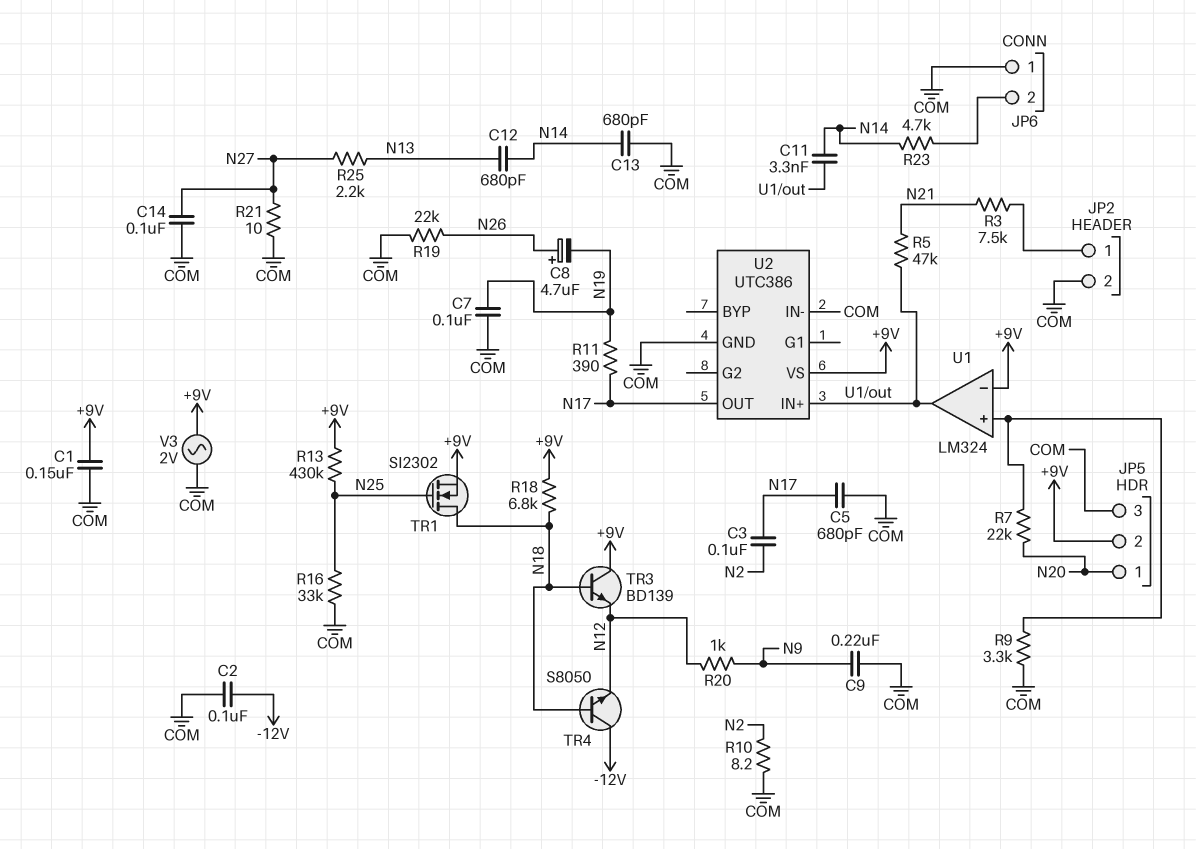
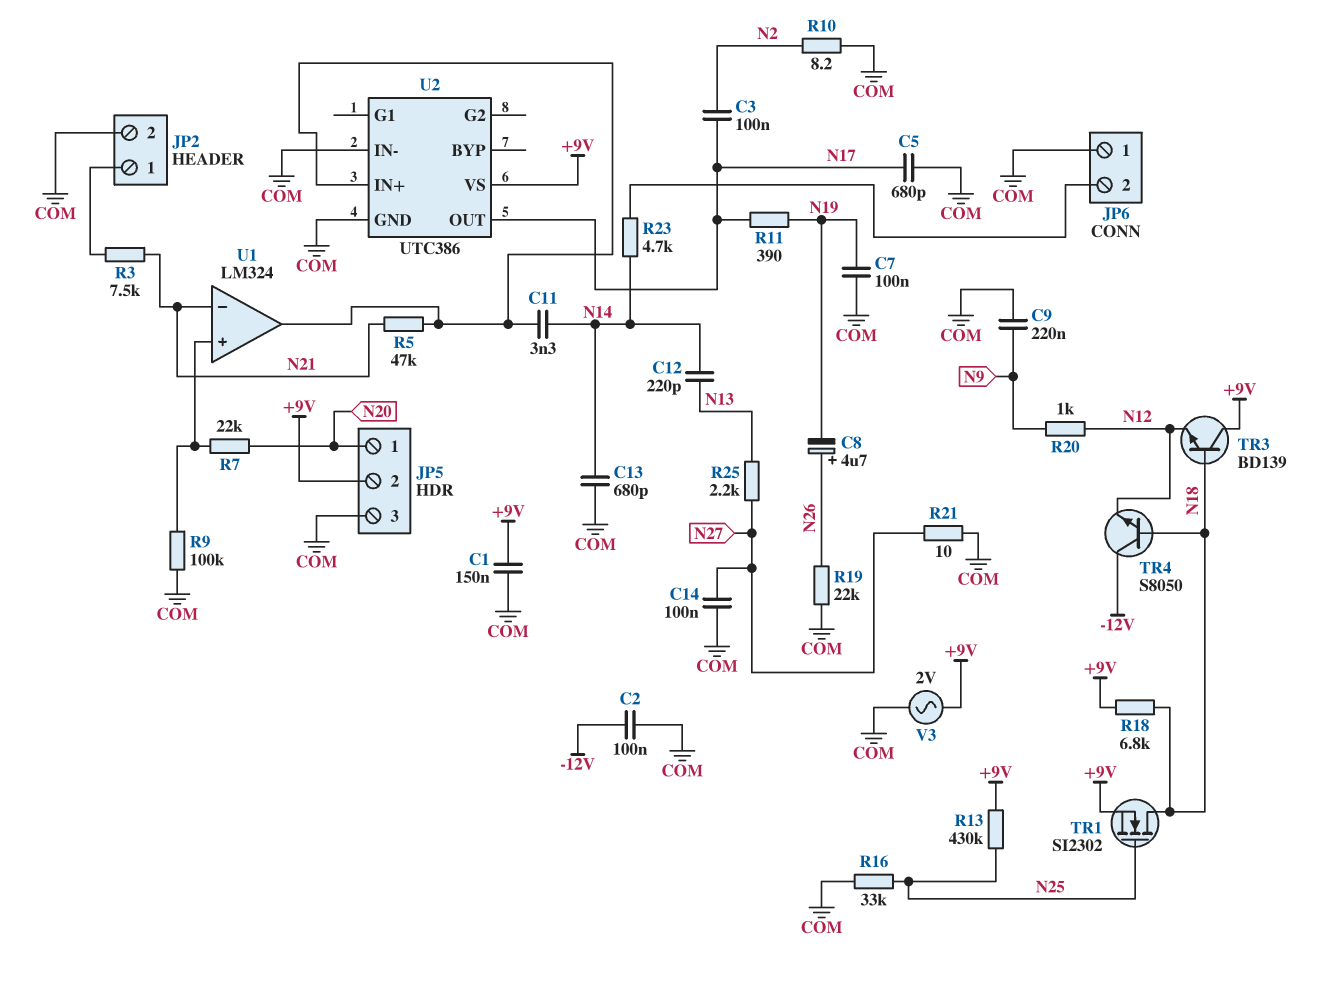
C12: 680pF (N13, N14) -> 220pF (N13, N14)
R9: 3.3k (COM, U1/in+) -> 100k (COM, U1/in+)
U1 pin in-: +9V -> N21

